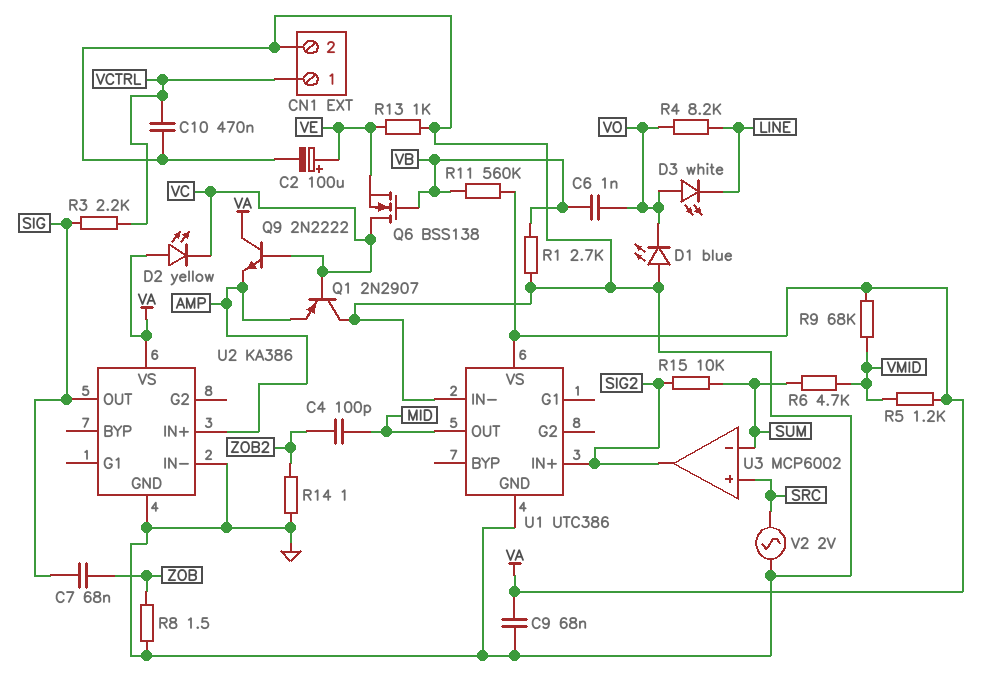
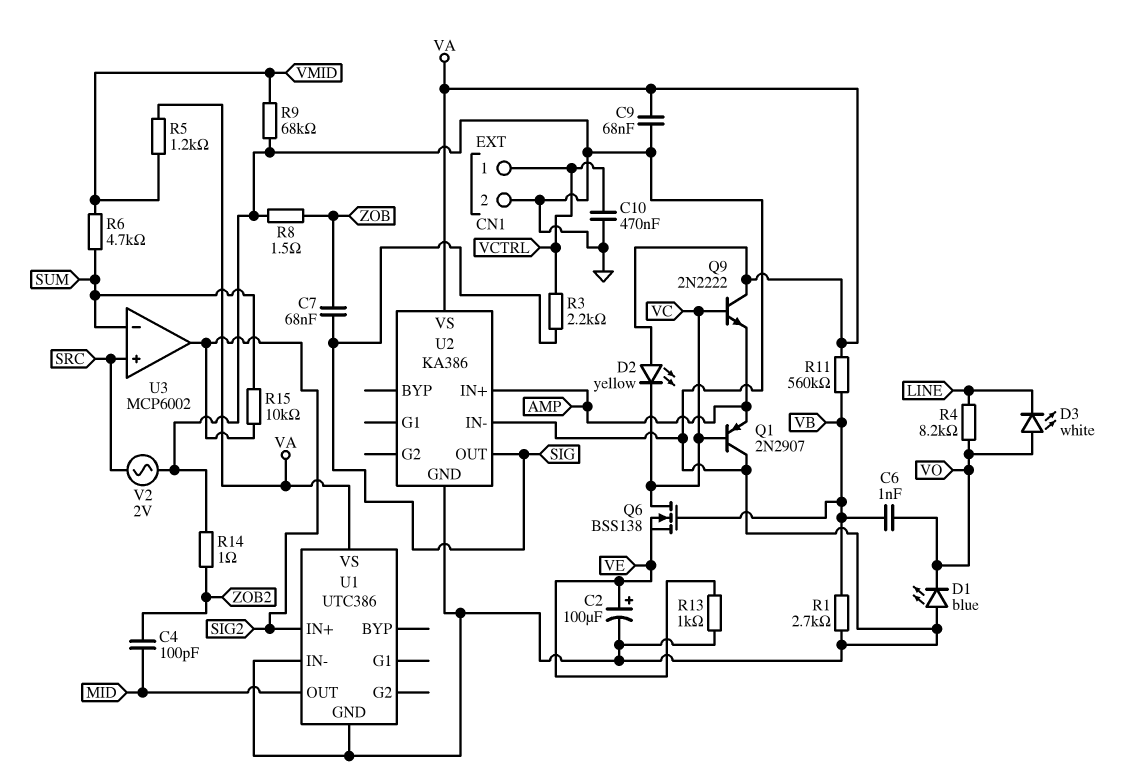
R9: 68k (VA, VMID) -> 68k (GND, VMID)

